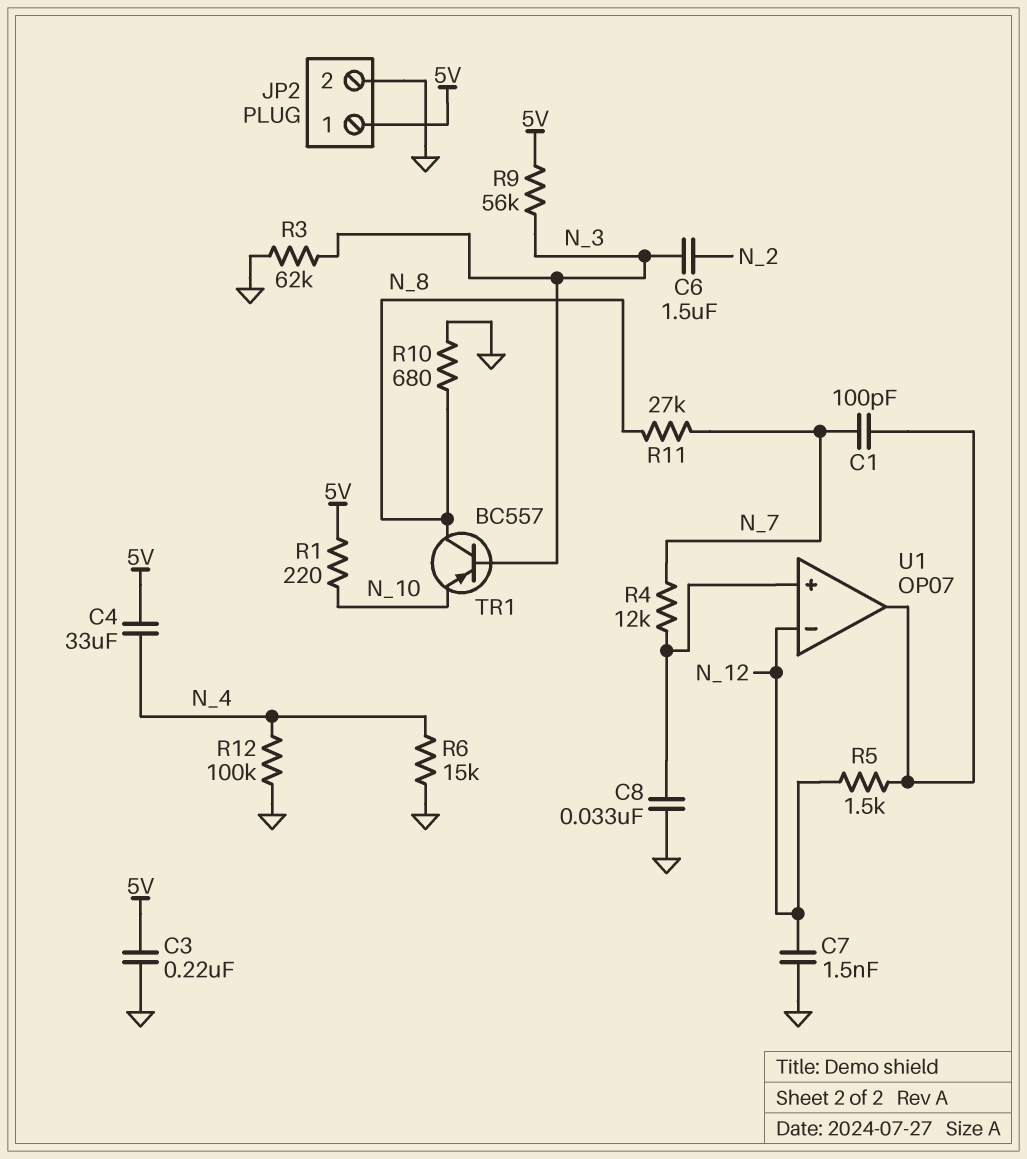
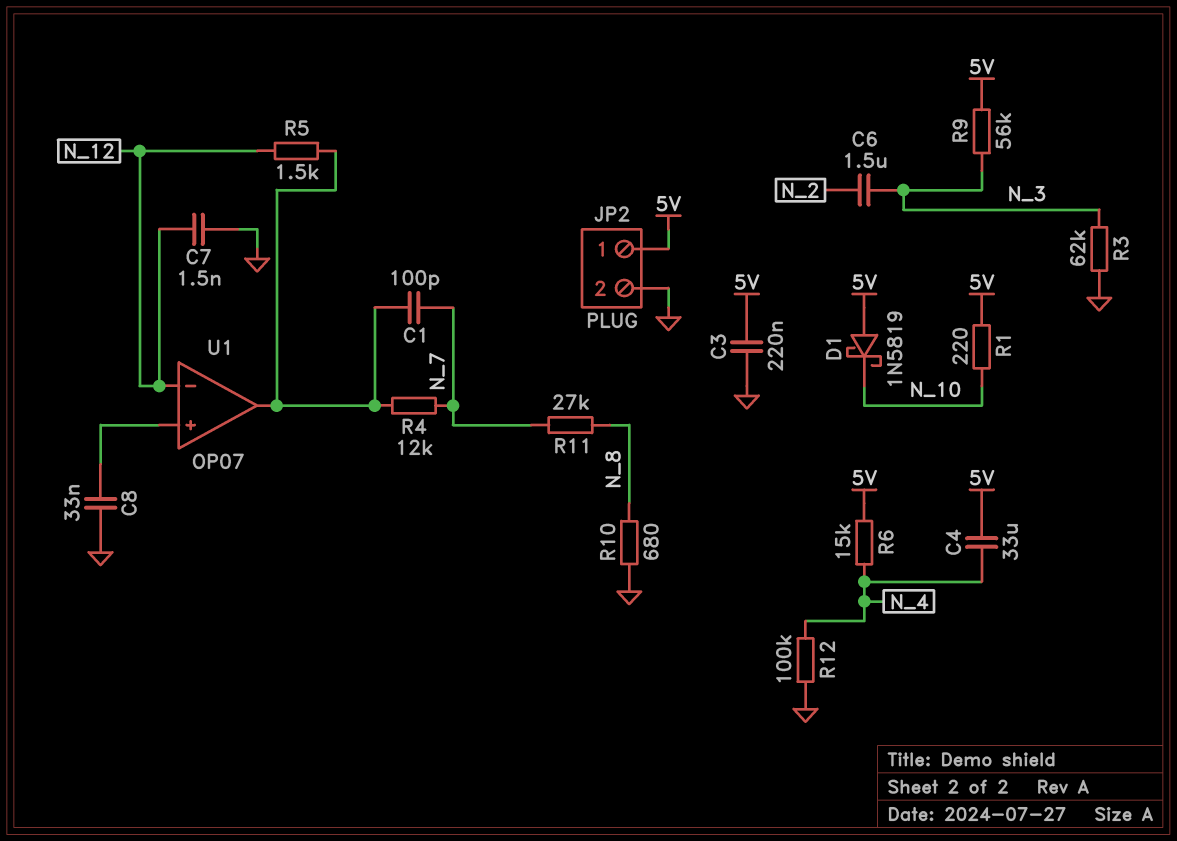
D1: none -> schottky 1N5819 (A 5V, K N_10)
R4: 12k (N_7, U1/in+) -> 12k (N_7, U1/out)
R6: 15k (GND, N_4) -> 15k (5V, N_4)
TR1: PNP BC557 (B N_3, C N_8, E N_10) -> none

